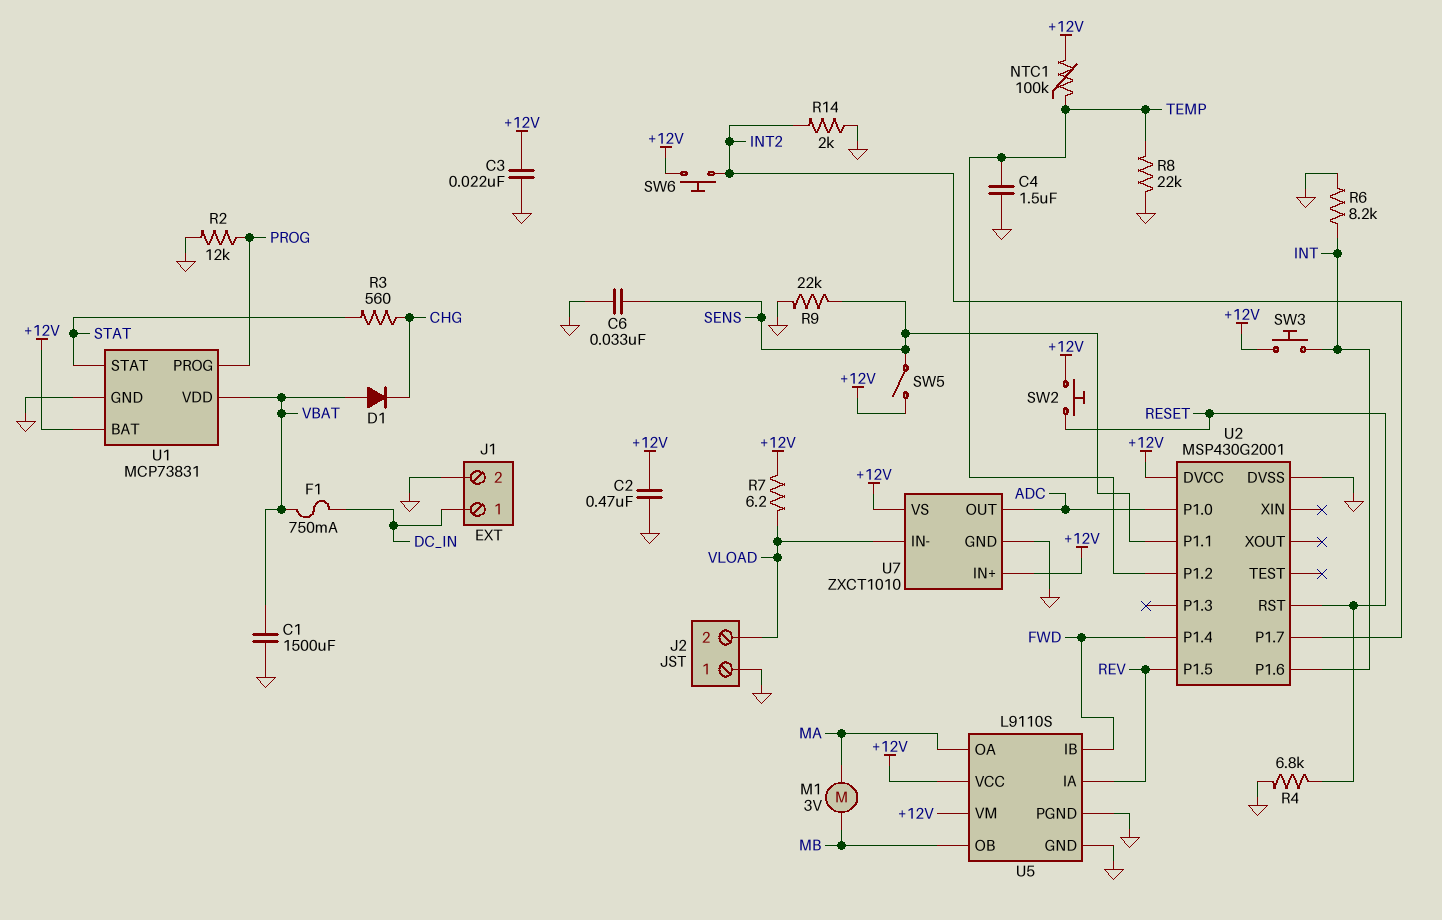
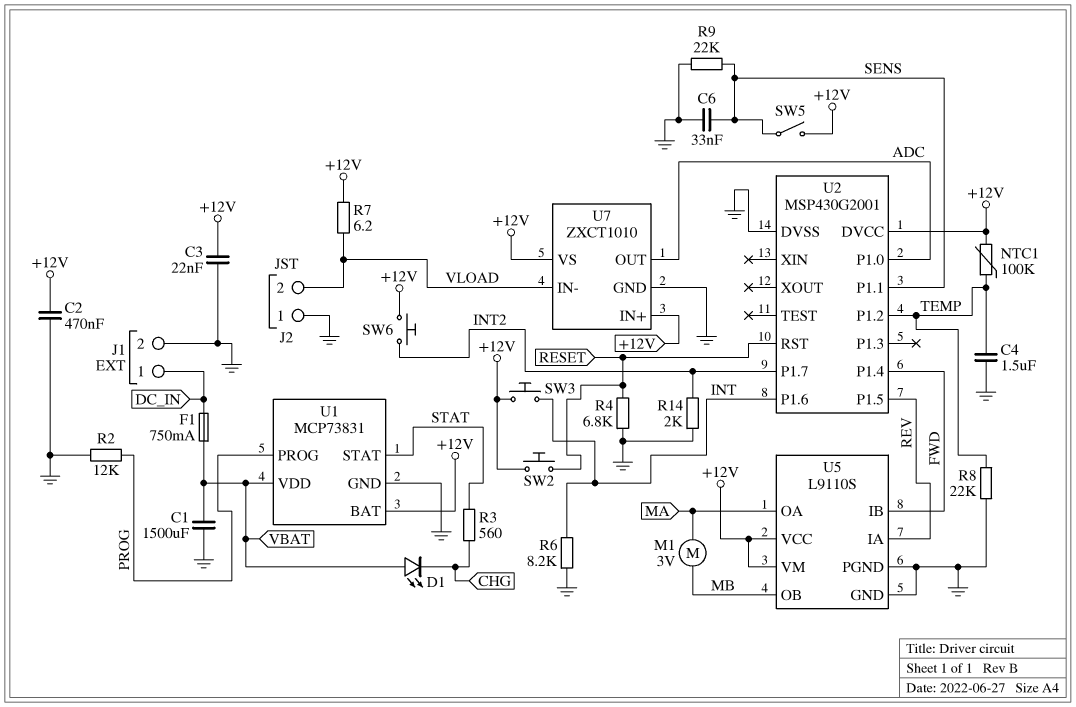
D1: diode (A VBAT, K CHG) -> LED (A VBAT, K CHG)

